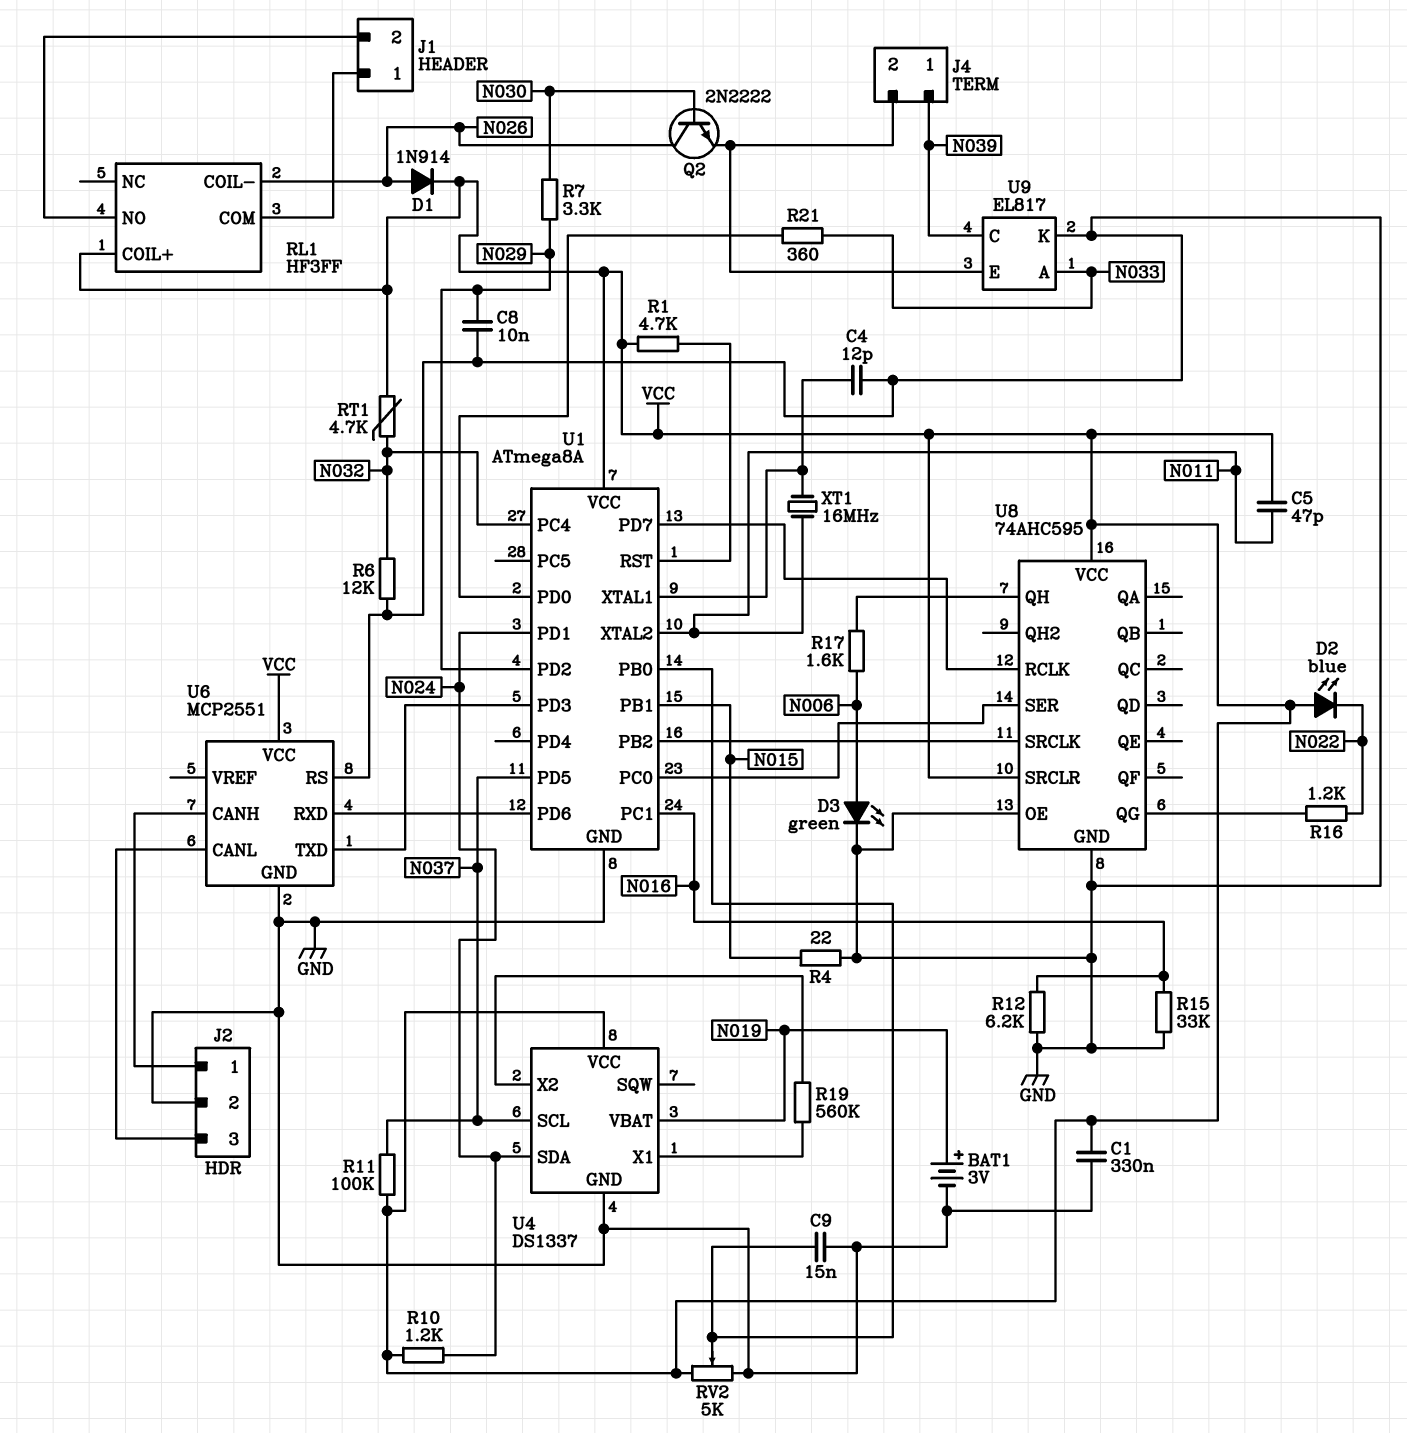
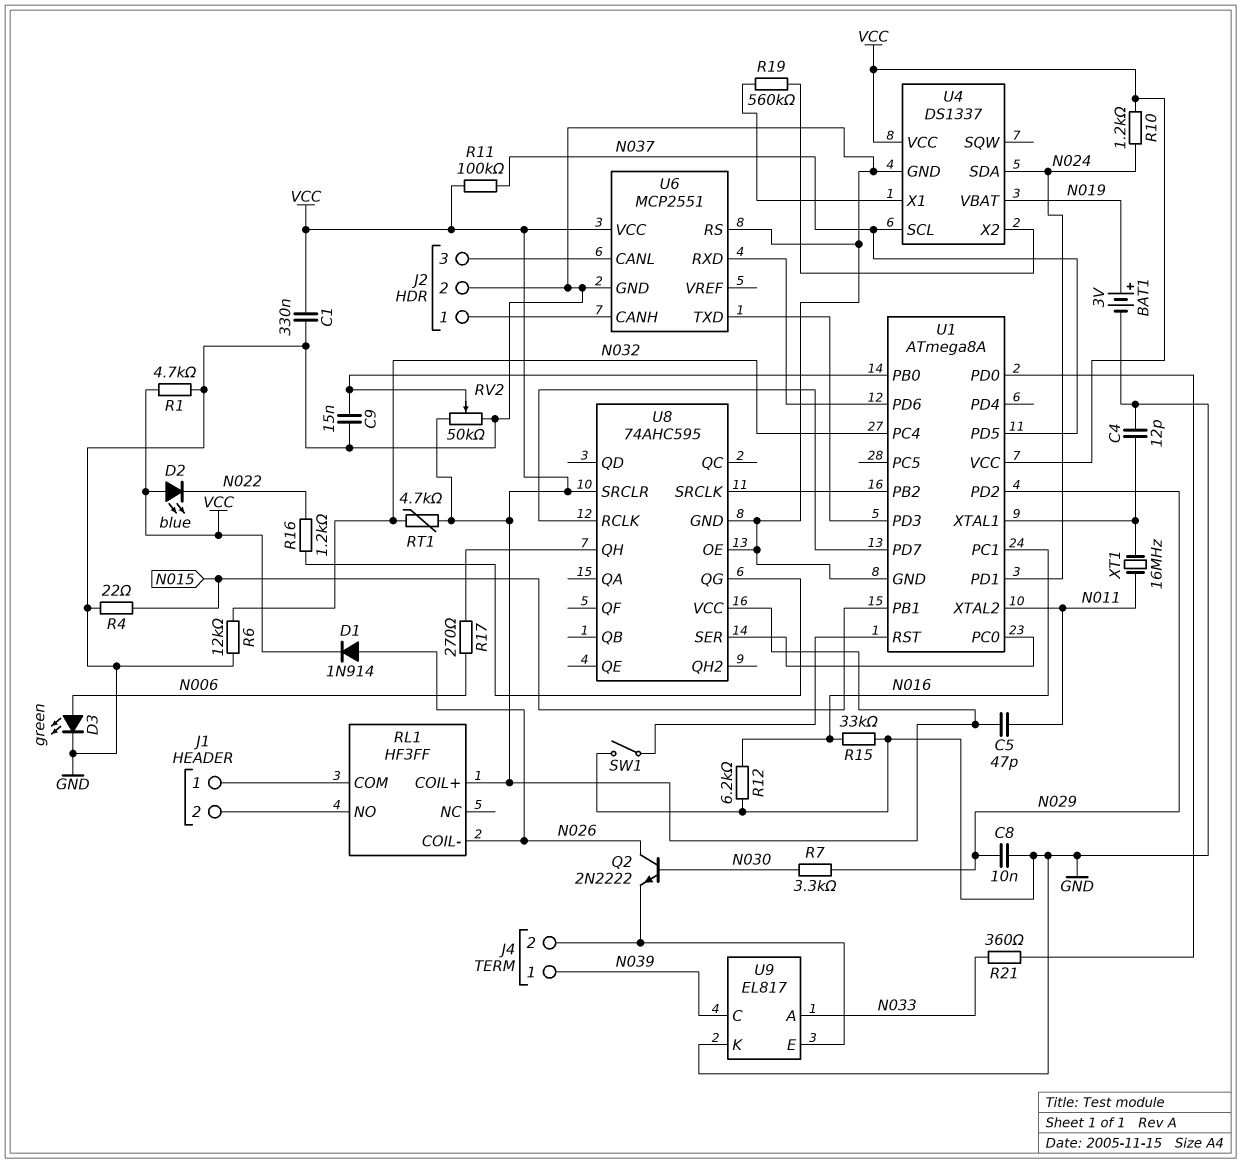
R1: 4.7k (U1/RST, VCC) -> 4.7k (GND, VCC)
R17: 1.6k (N006, U8/QH) -> 270 (N006, U8/QH)
RV2: 5k (GND, VCC, wiper U1/PB0) -> 50k (GND, VCC, wiper U1/PB0)
SW1: none -> switch (GND, U1/RST)

